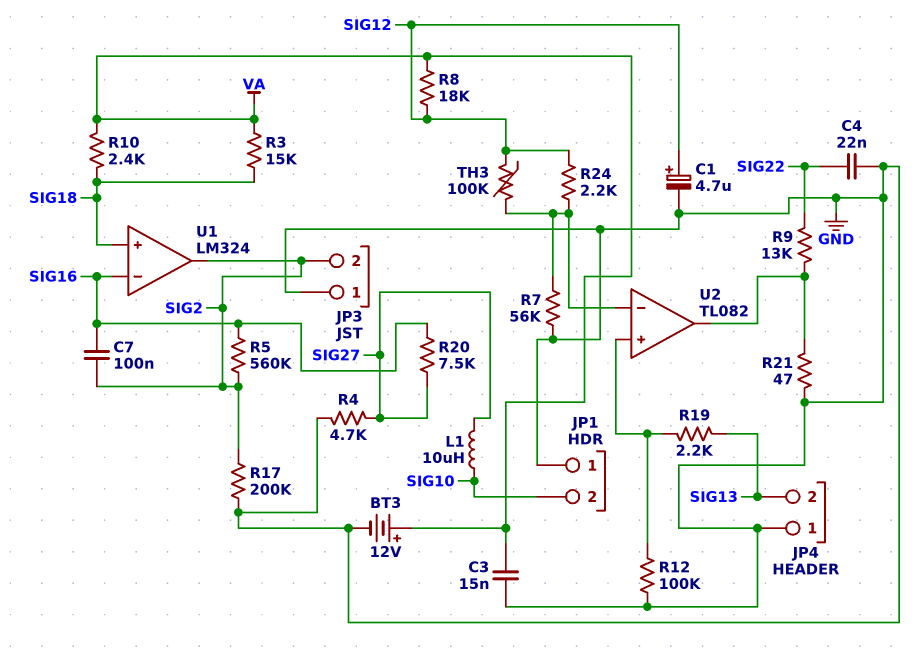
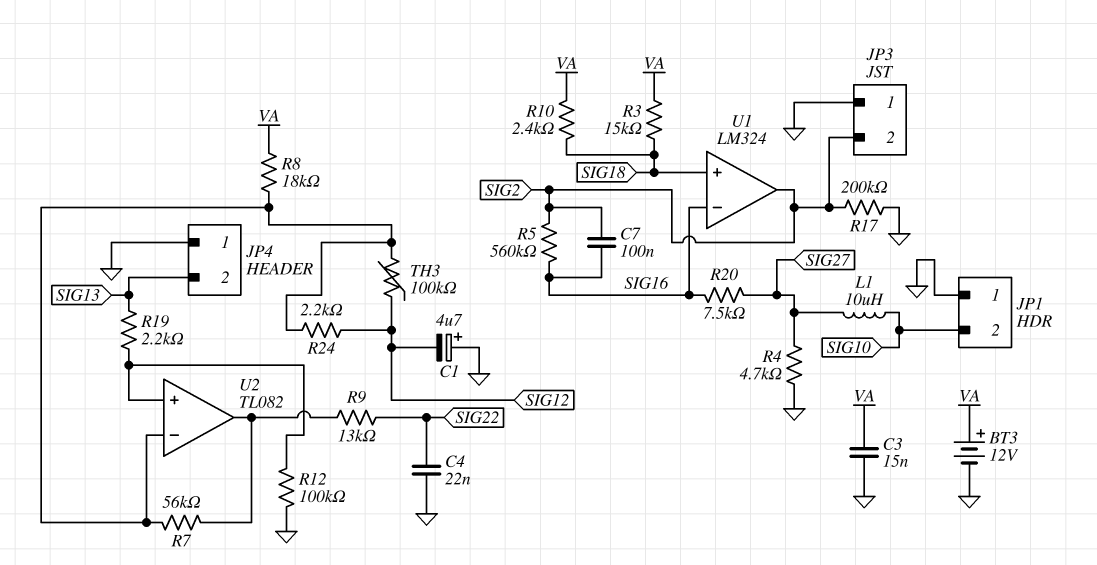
C1: 4.7uF (plus SIG12, minus GND) -> 4.7uF (plus GND, minus SIG12)
R7: 56k (GND, U2/in-) -> 56k (U2/in-, U2/out)
R8: 18k (SIG12, VA) -> 18k (U2/in-, VA)
R21: 47 (GND, U2/out) -> none

